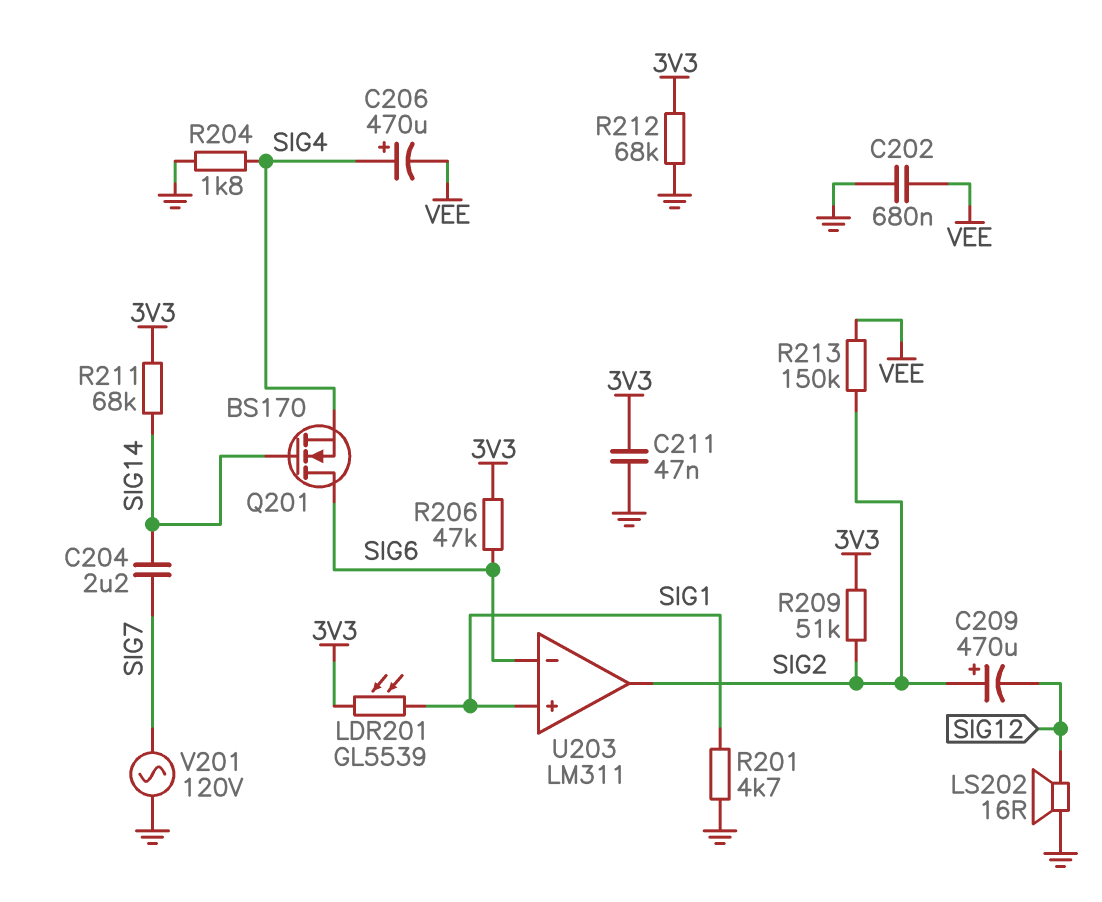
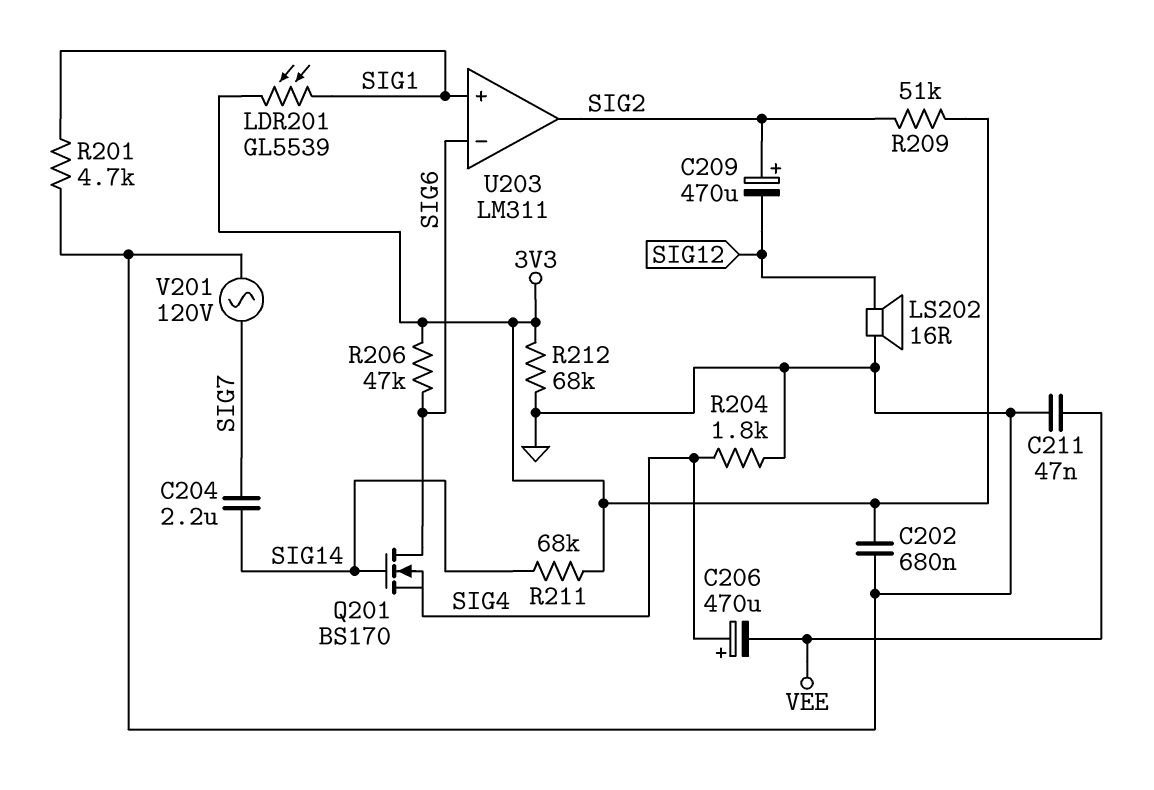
C202: 680nF (GND, VEE) -> 680nF (3V3, GND)
C211: 47nF (3V3, GND) -> 47nF (GND, VEE)
R213: 150k (SIG2, VEE) -> none

